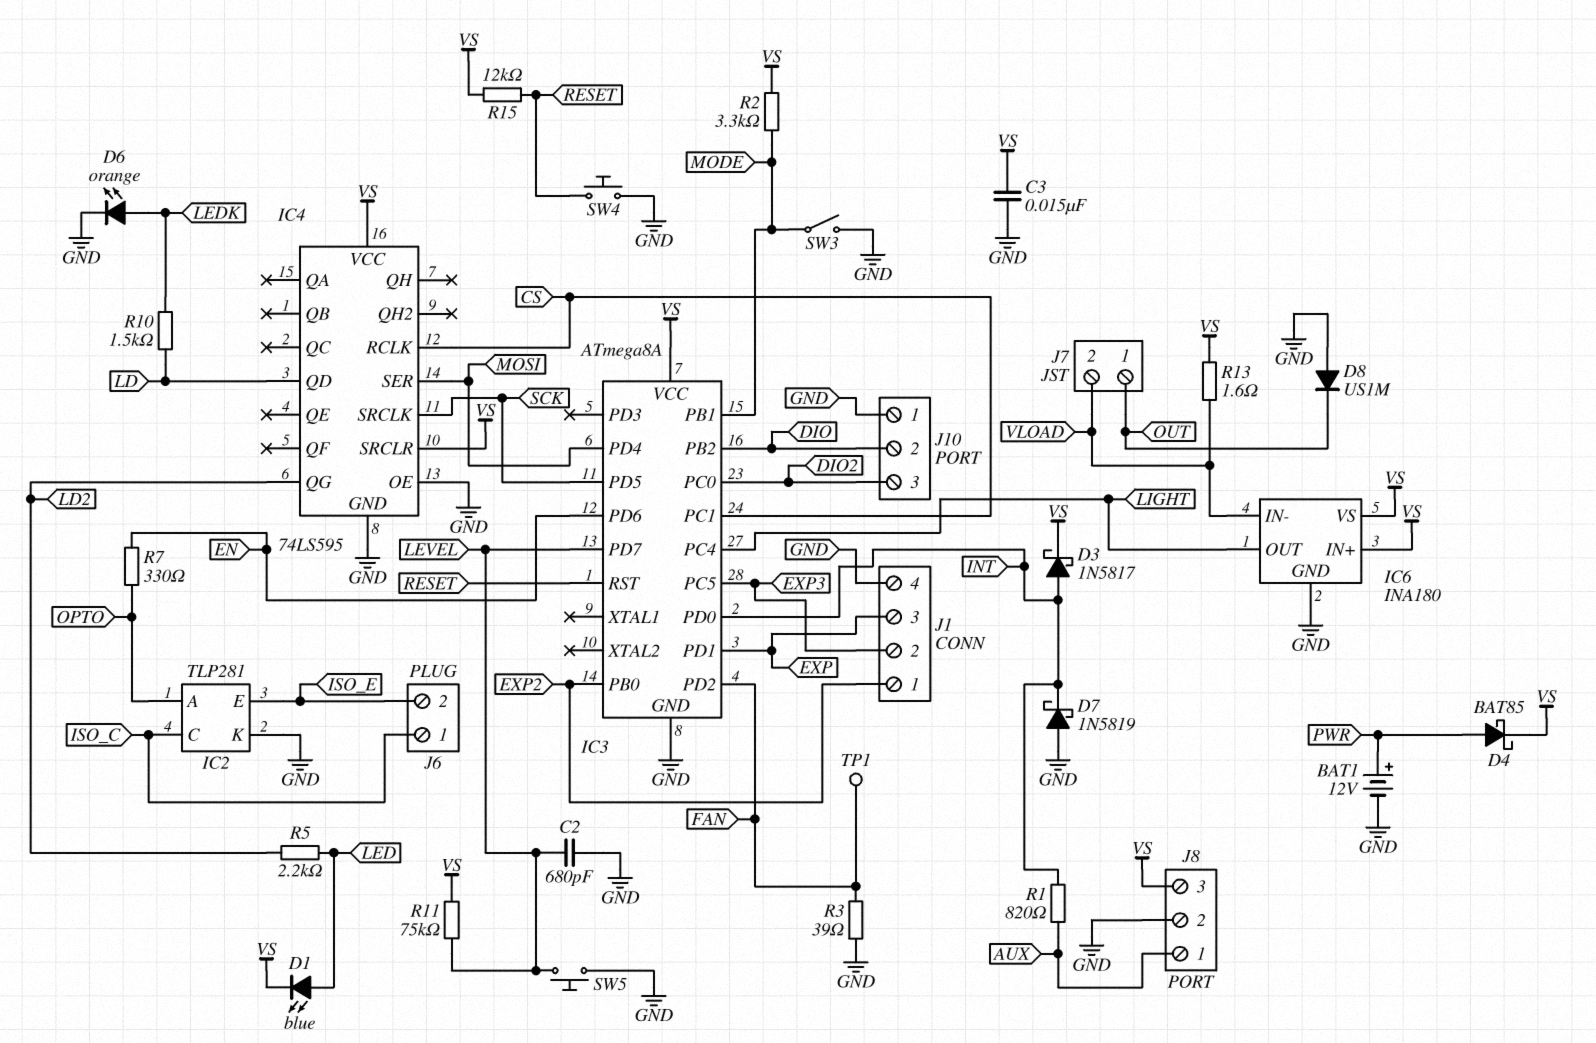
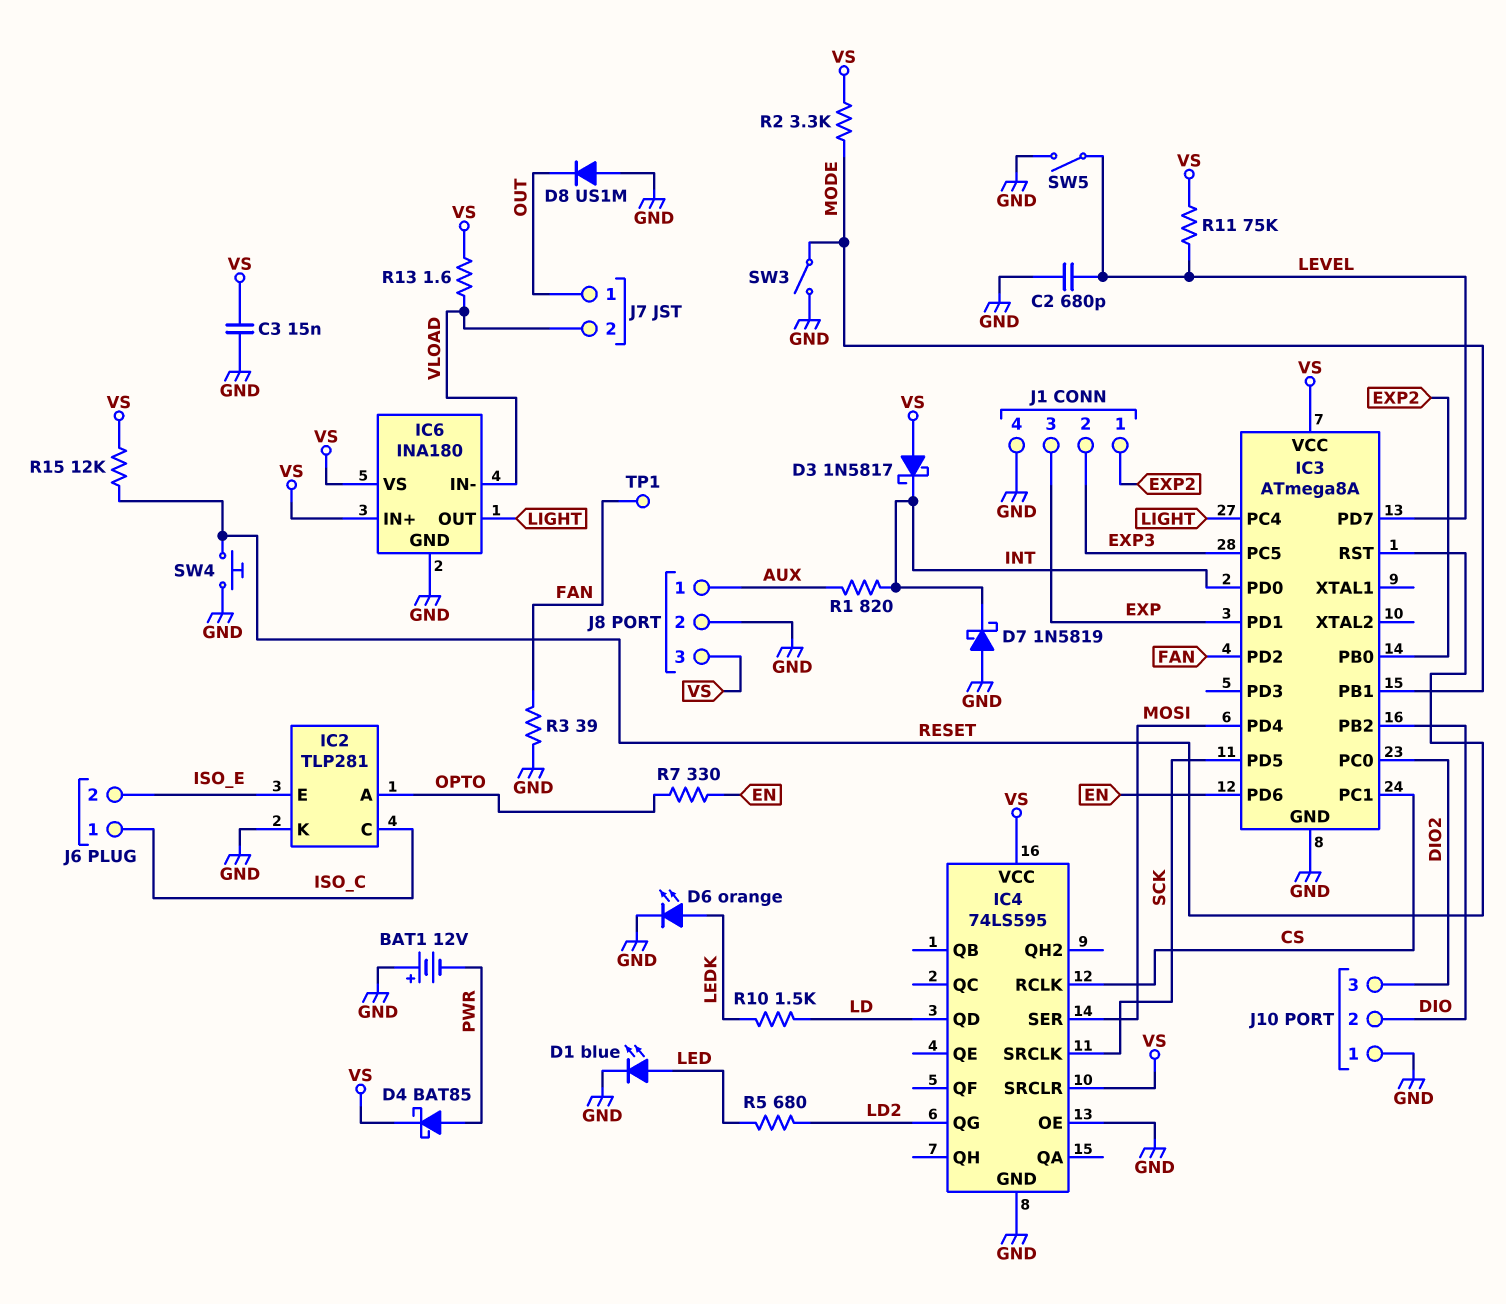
BAT1: 12V (plus PWR, minus GND) -> 12V (plus GND, minus PWR)
D1: LED blue (A LED, K VS) -> LED blue (A LED, K GND)
D3: schottky 1N5817 (A INT, K VS) -> schottky 1N5817 (A VS, K INT)
R5: 2.2k (LD2, LED) -> 680 (LD2, LED)
SW5: button (GND, LEVEL) -> switch (GND, LEVEL)

